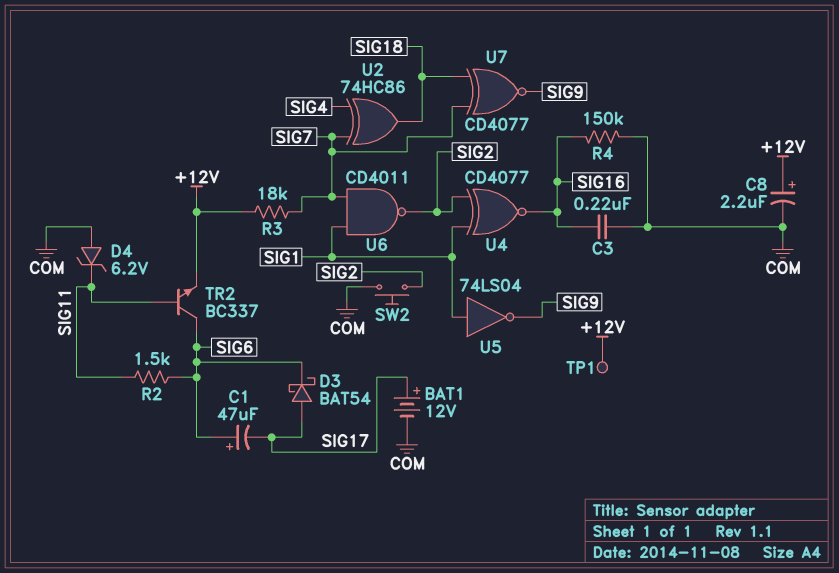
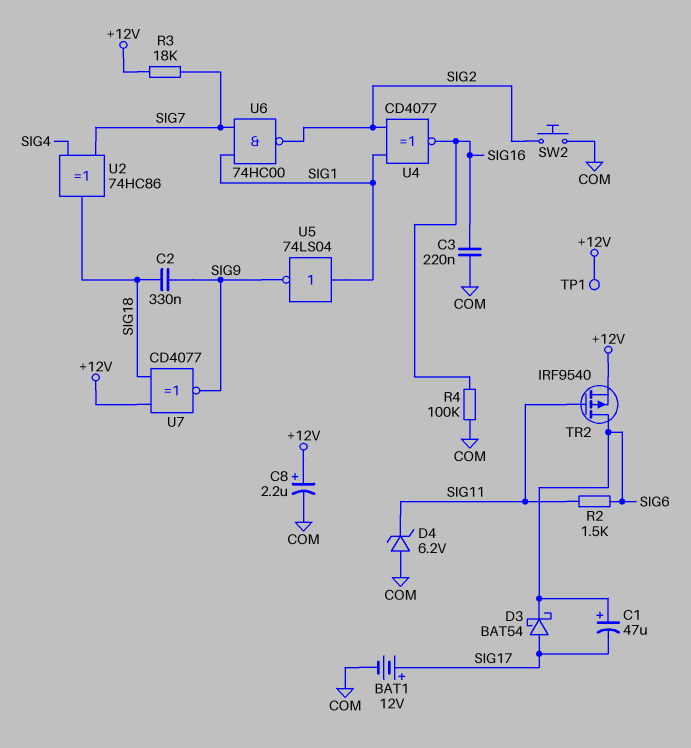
C2: none -> 330nF (SIG9, SIG18)
R4: 150k (COM, SIG16) -> 100k (COM, SIG16)
TR2: NPN BC337 (B SIG11, C SIG6, E +12V) -> PMOS IRF9540 (G SIG11, D SIG6, S +12V)
U6: NAND CD4011 (in SIG1, in SIG7, out SIG2) -> NAND 74HC00 (in SIG1, in SIG7, out SIG2)
U7: XNOR CD4077 (in SIG7, in SIG18, out SIG9) -> XNOR CD4077 (in +12V, in SIG18, out SIG9)

